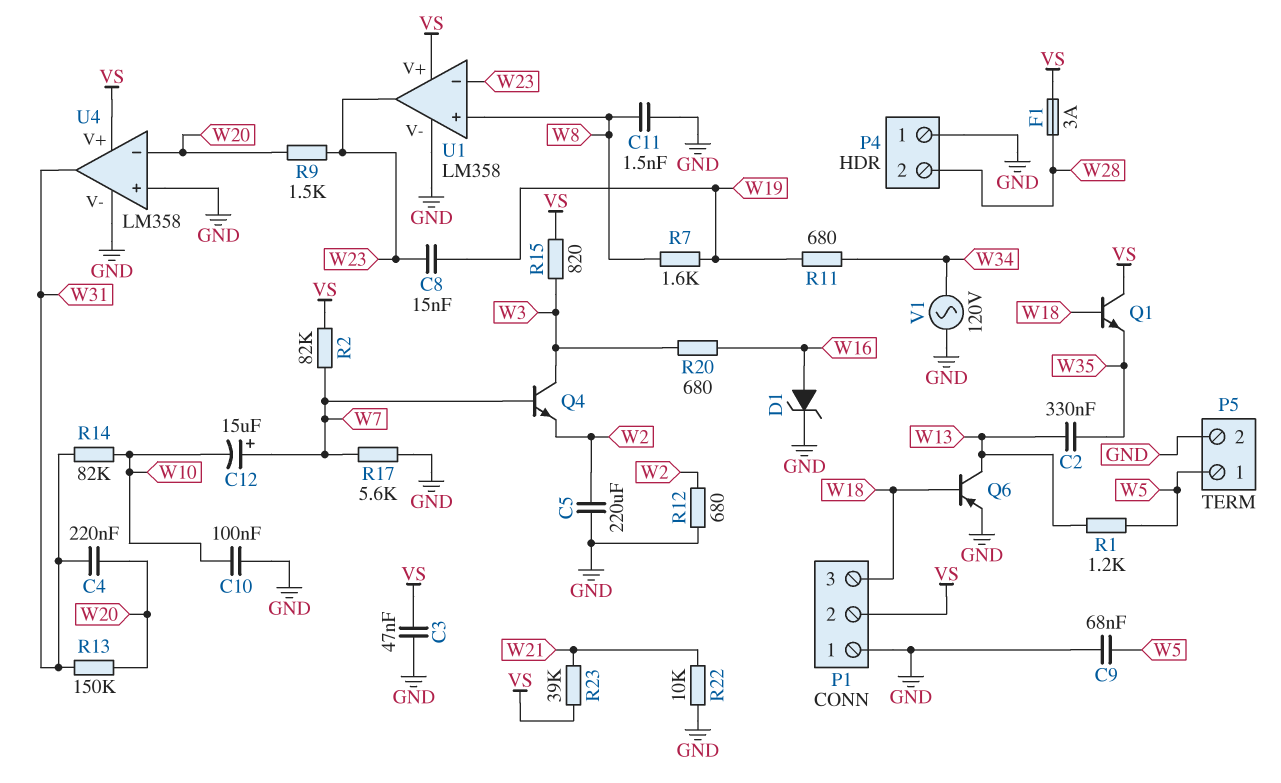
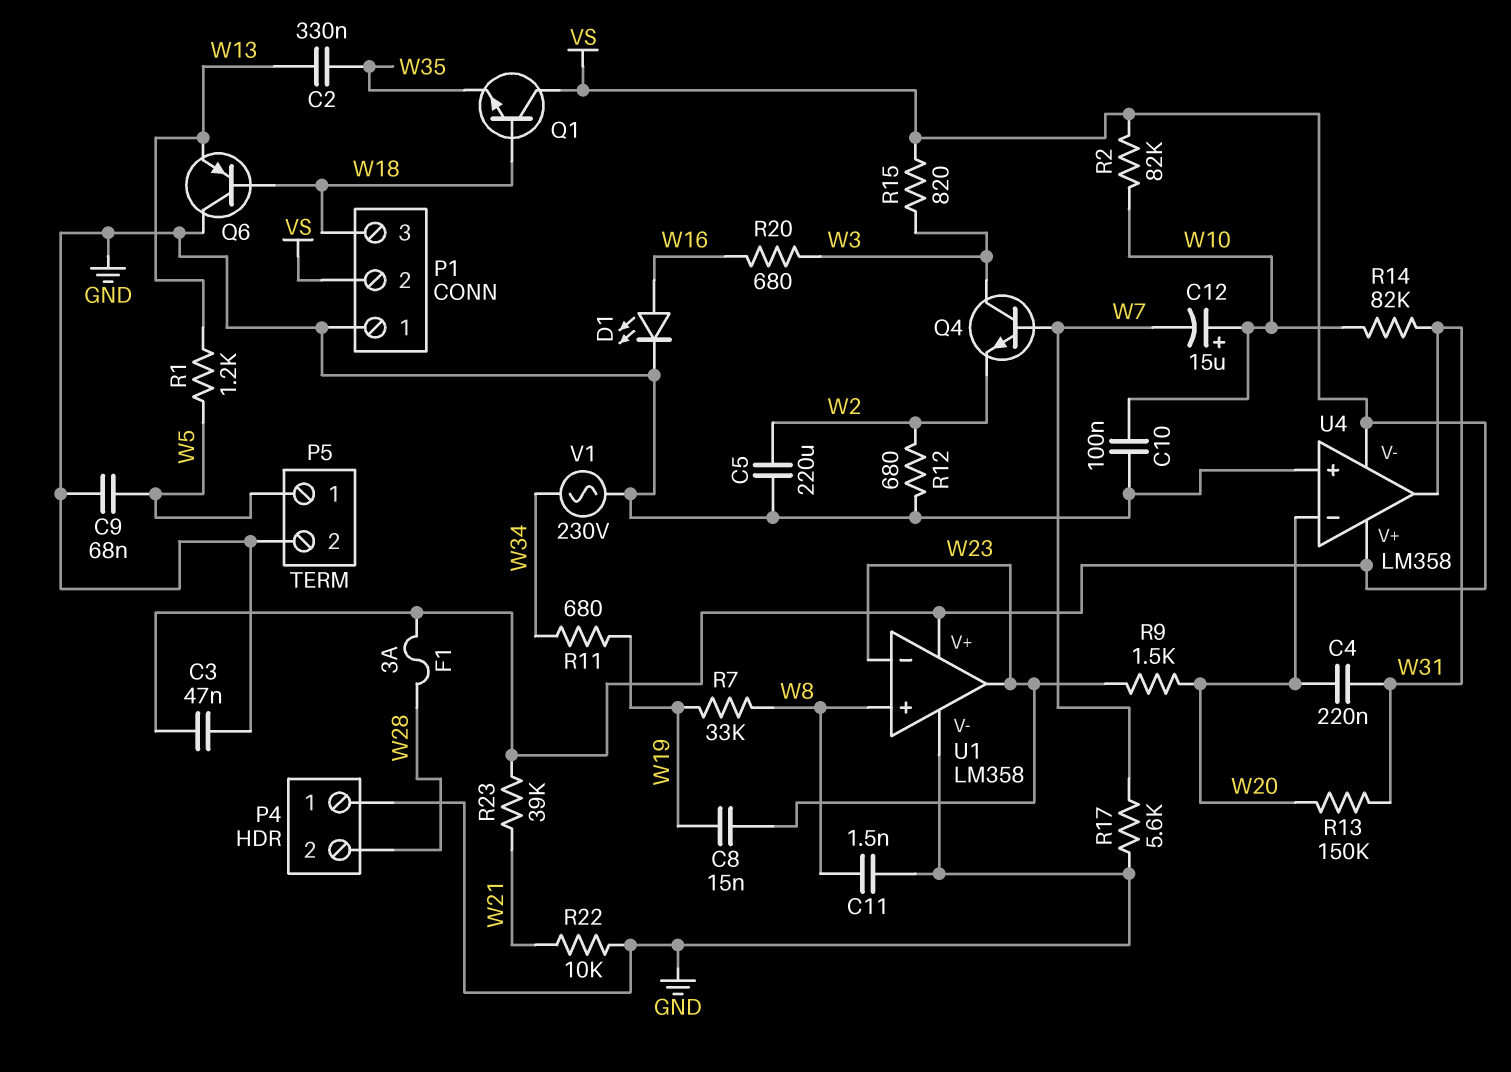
C12: 15uF (plus W7, minus W10) -> 15uF (plus W10, minus W7)
D1: zener (A W16, K GND) -> LED (A W16, K GND)
Q6: PNP (B W18, C W13, E GND) -> PNP (B W18, C GND, E W13)
R2: 82k (VS, W7) -> 82k (VS, W10)
R7: 1.6k (W8, W19) -> 33k (W8, W19)
U4 pin V-: GND -> VS
V1: AC 120V (GND, W34) -> AC 230V (GND, W34)

